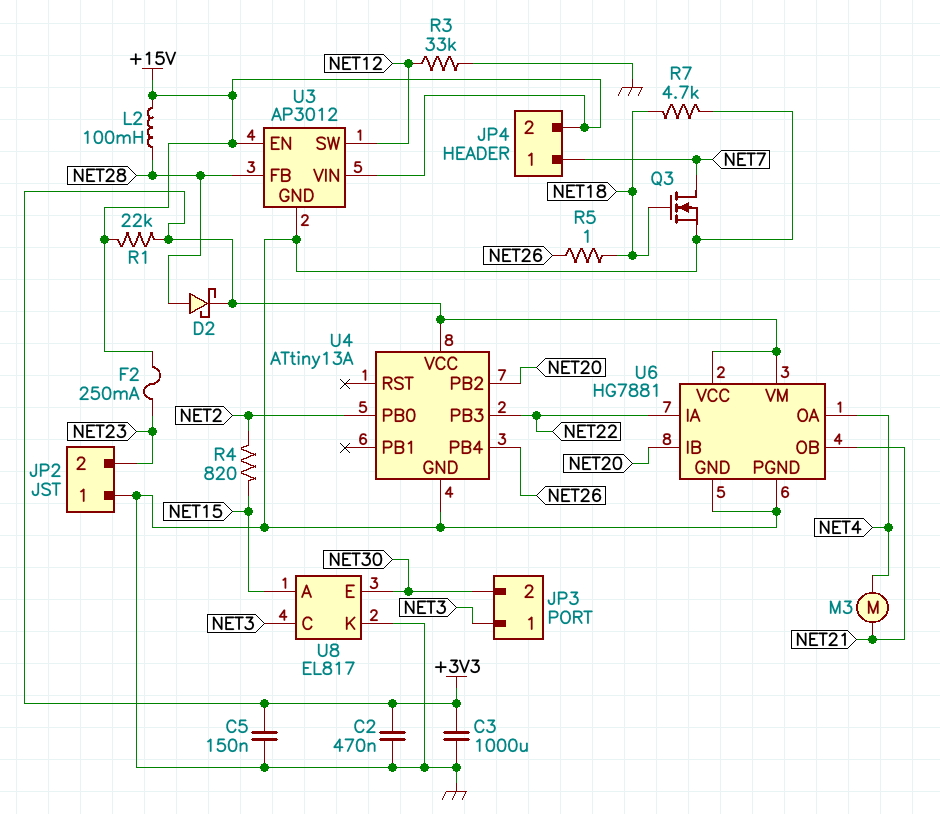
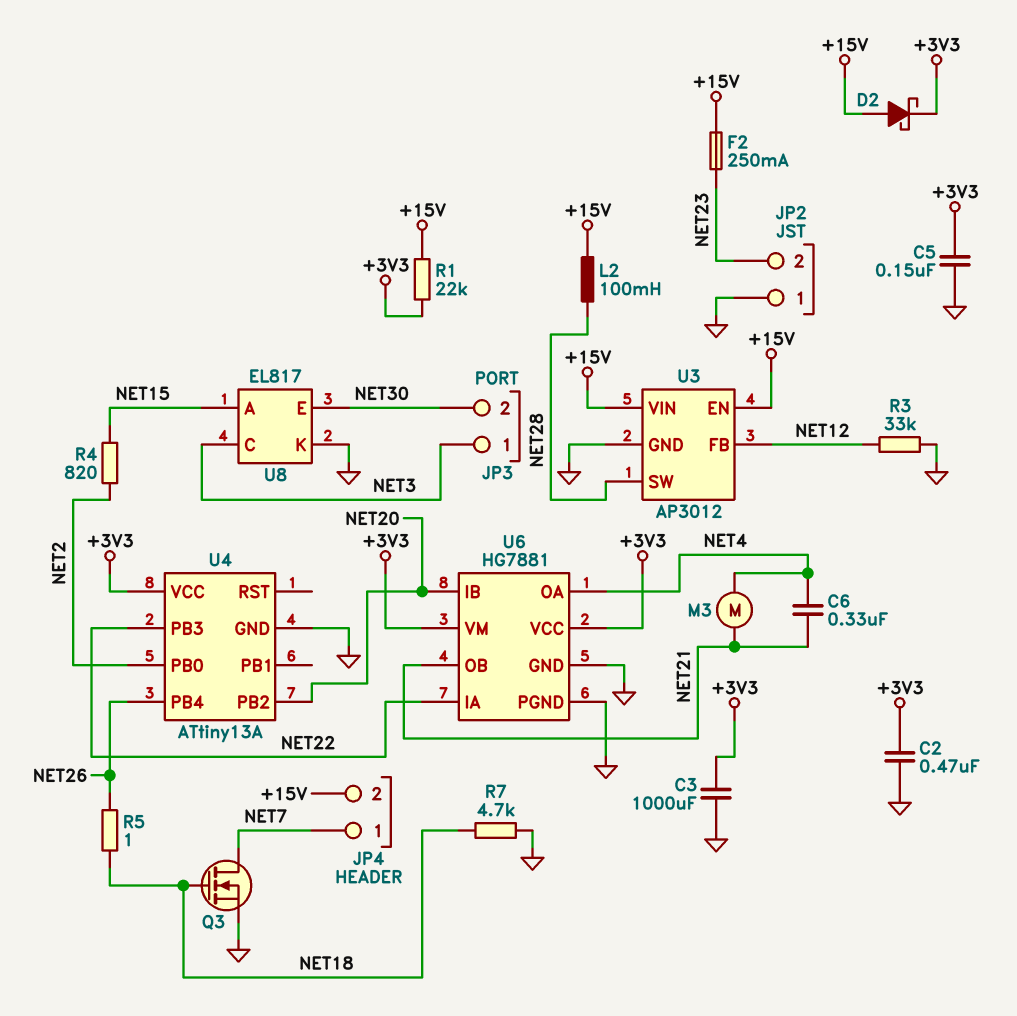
C6: none -> 330nF (NET4, NET21)
D2: schottky (A NET28, K +3V3) -> schottky (A +15V, K +3V3)
U3 pin FB: NET28 -> NET12
U3 pin SW: NET12 -> NET28

